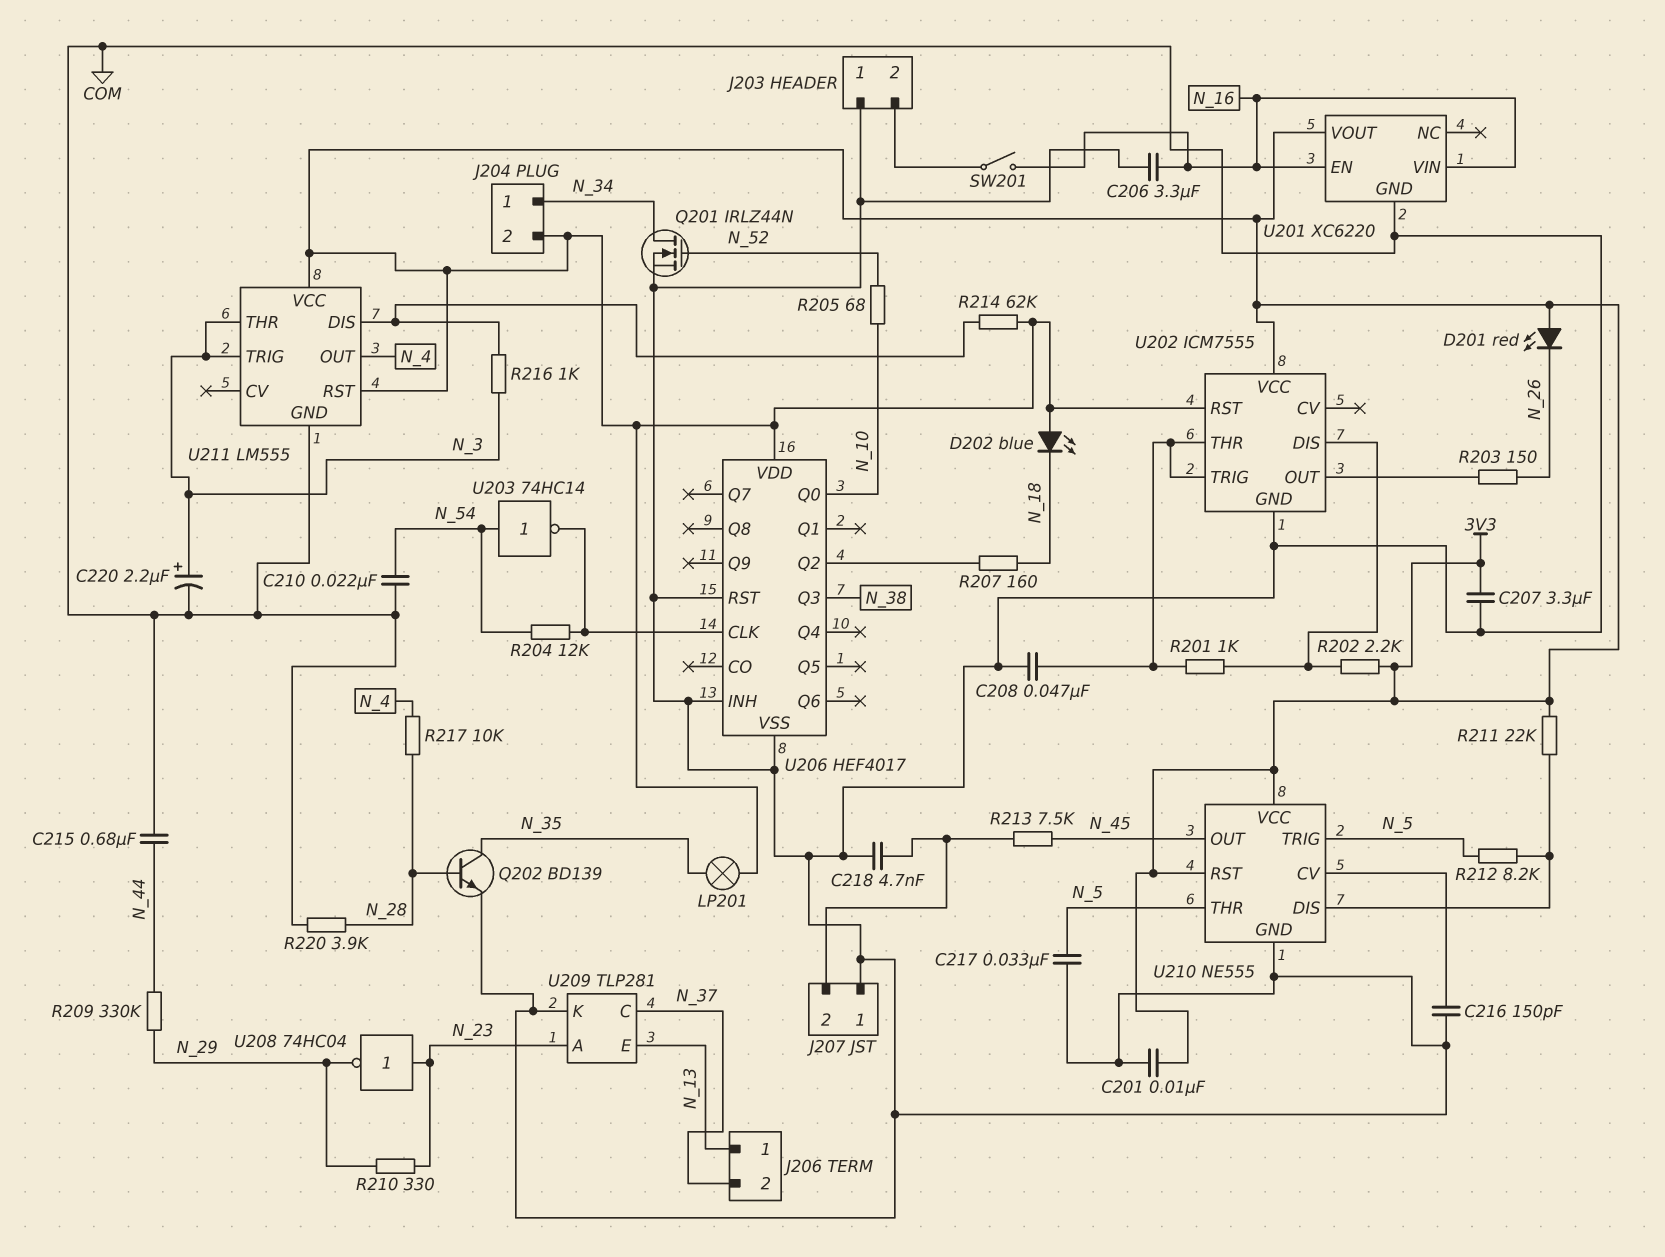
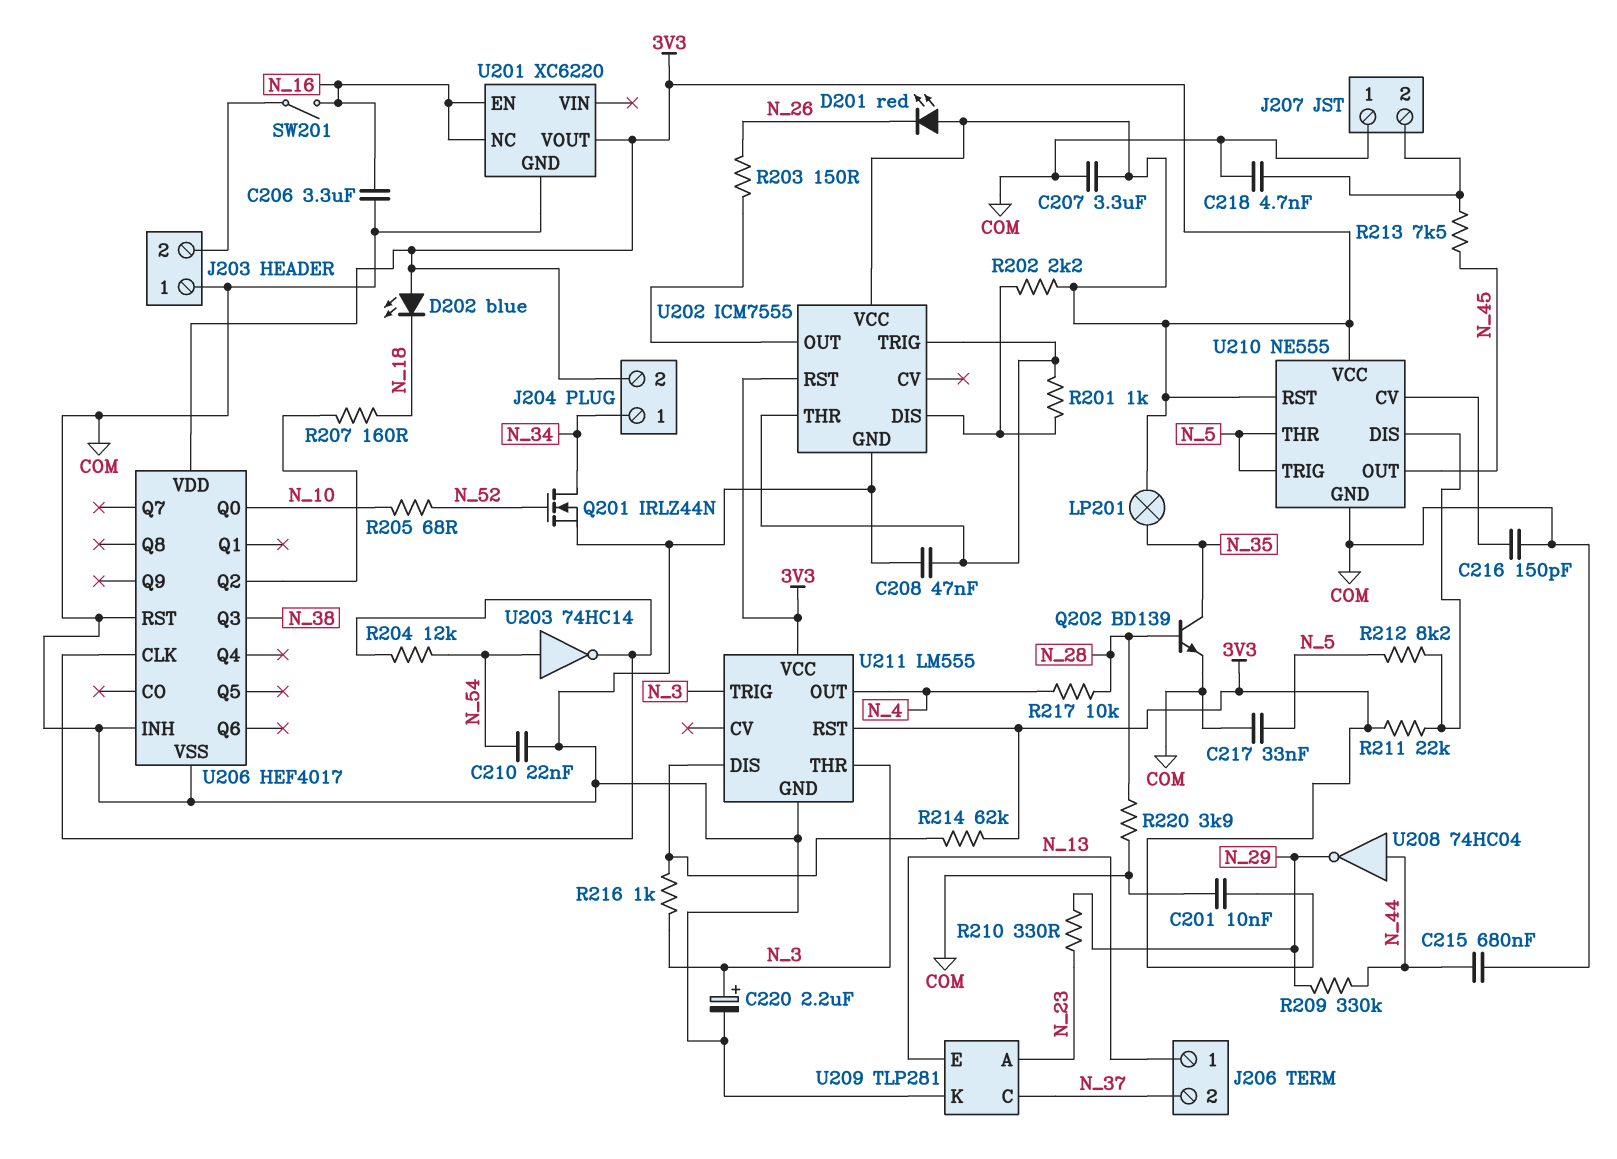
U201 pin NC: none -> N_16
U201 pin VIN: N_16 -> none
U208: NOT 74HC04 (in N_23, out N_29) -> NOT 74HC04 (in N_44, out N_29)

